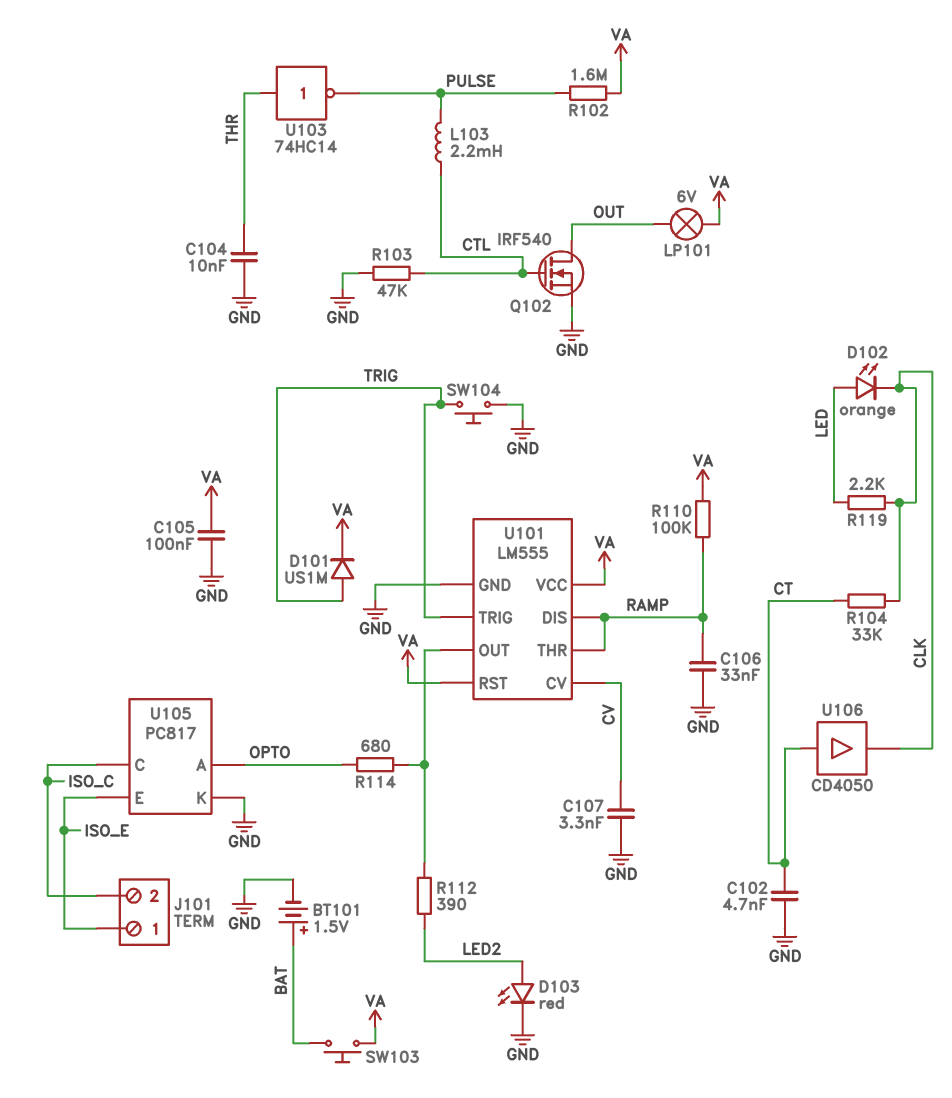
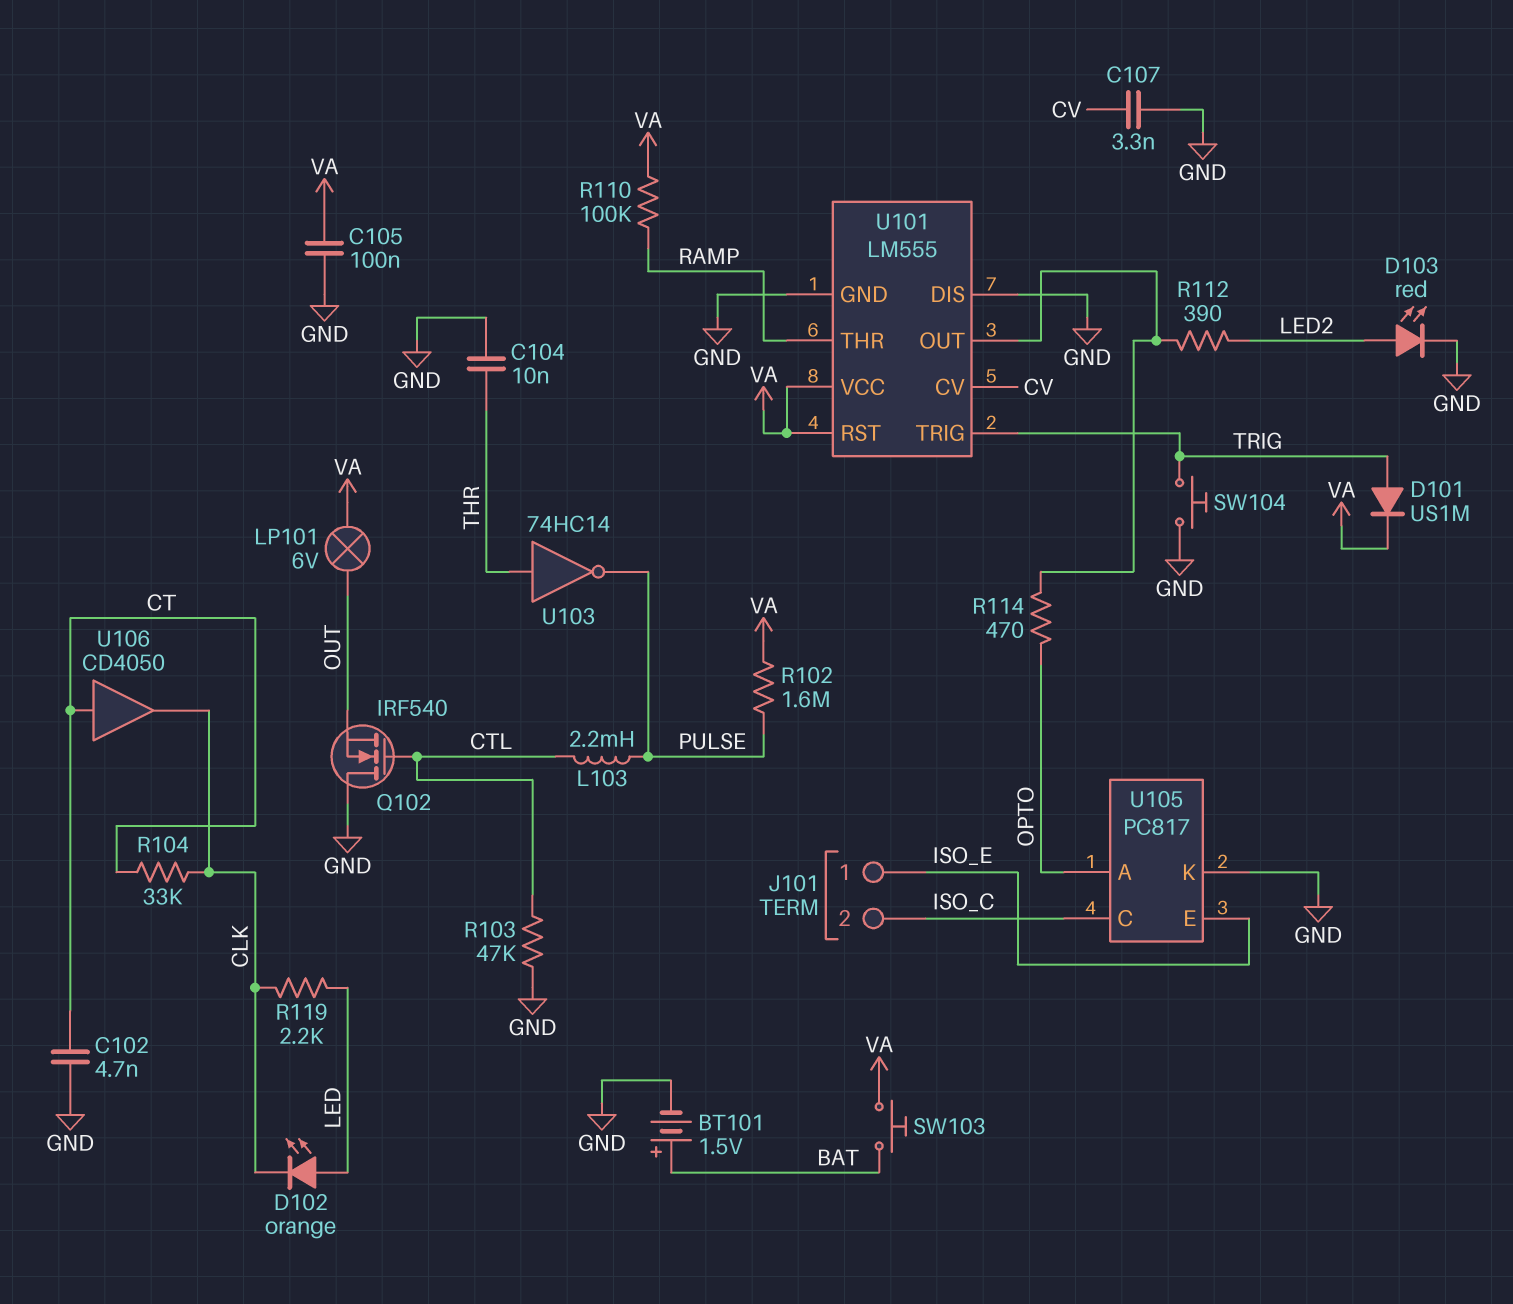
C106: 33nF (GND, RAMP) -> none
Q102: NMOS IRF540 (G CTL, D OUT, S GND) -> NMOS IRF540 (G CTL, D GND, S OUT)
R114: 680 (OPTO, U101/OUT) -> 470 (OPTO, U101/OUT)
U101 pin DIS: RAMP -> GND

